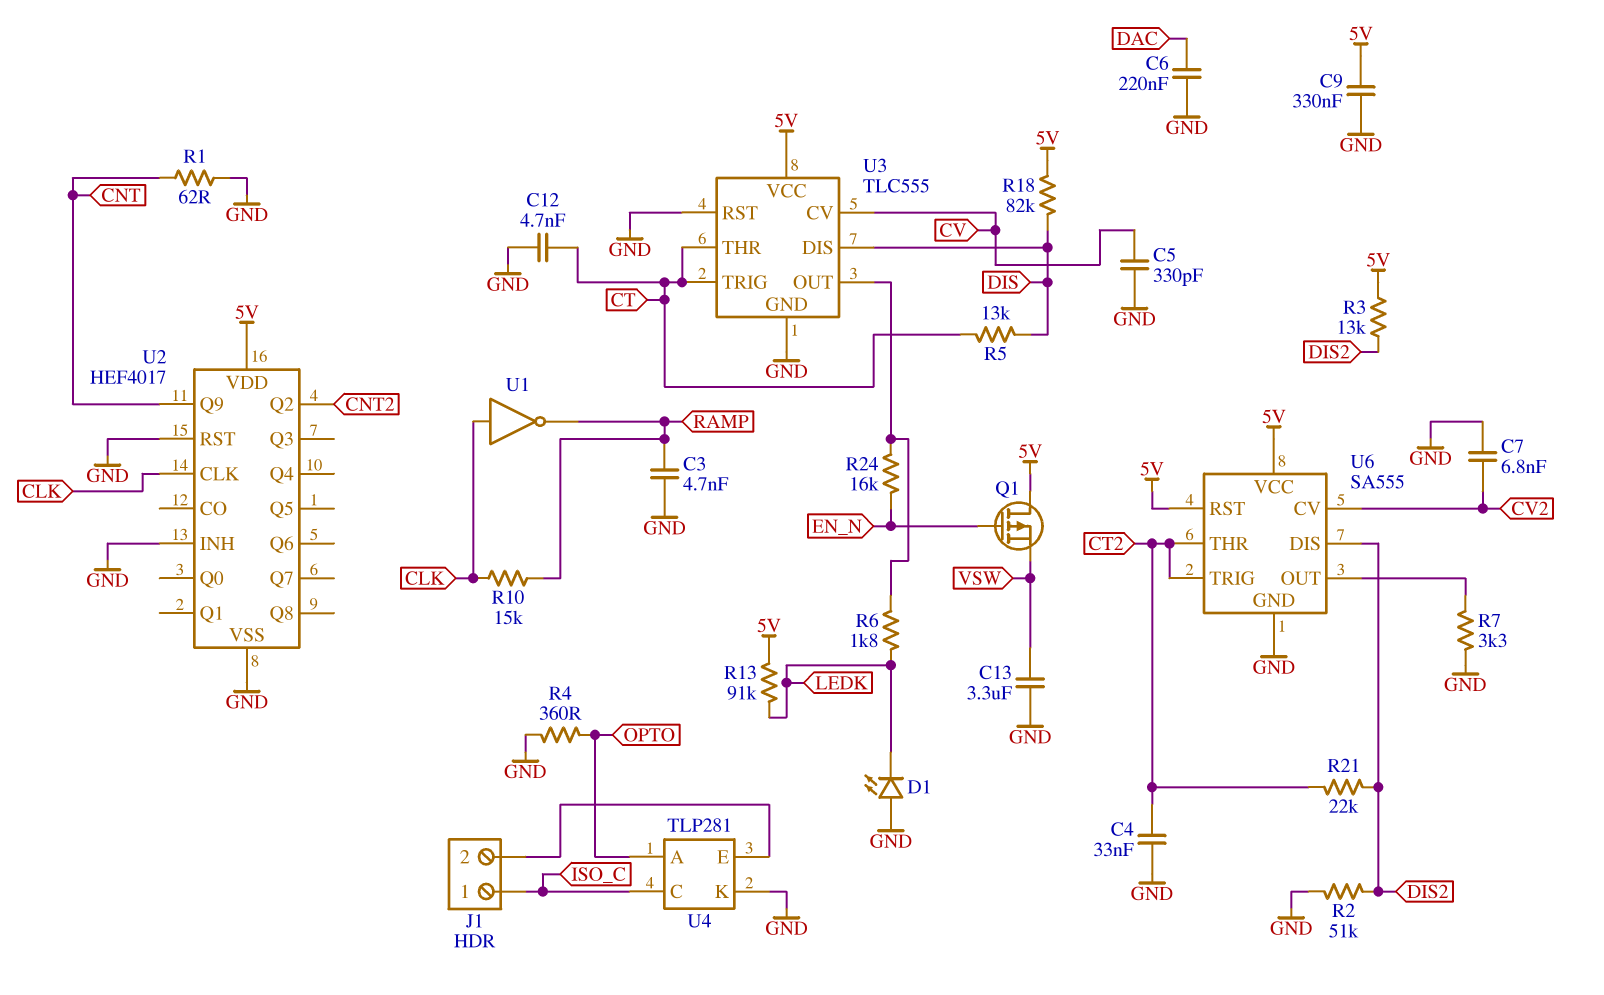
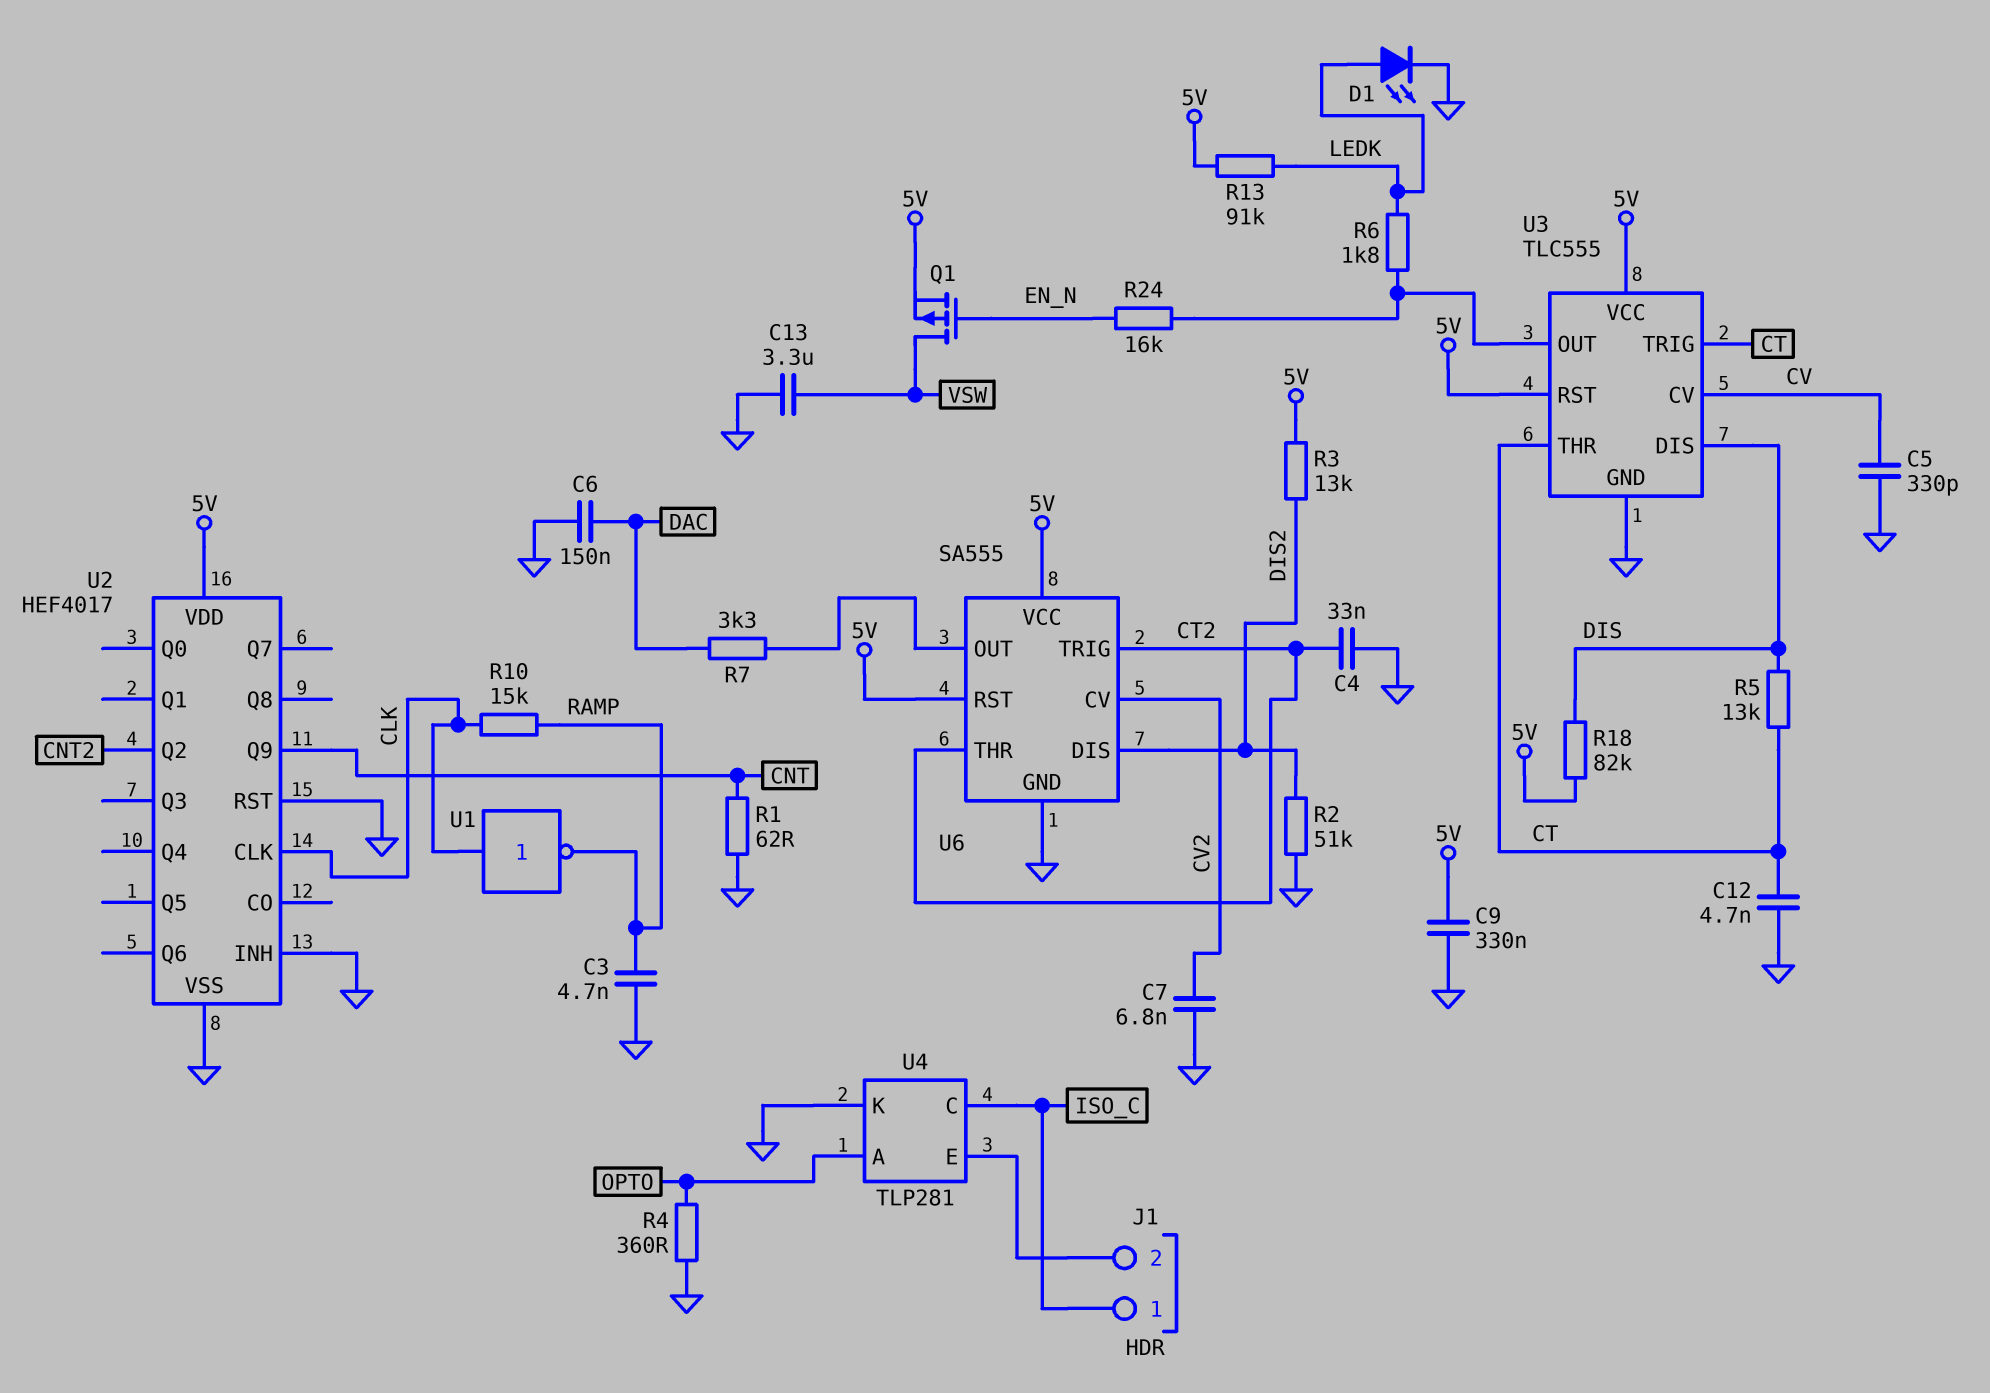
C6: 220nF (DAC, GND) -> 150nF (DAC, GND)
D1: LED (A GND, K LEDK) -> LED (A LEDK, K GND)
Q1: PMOS (G EN_N, D 5V, S VSW) -> PMOS (G EN_N, D VSW, S 5V)
R7: 3.3k (GND, U6/OUT) -> 3.3k (DAC, U6/OUT)
R21: 22k (CT2, DIS2) -> none
U3 pin RST: GND -> 5V

